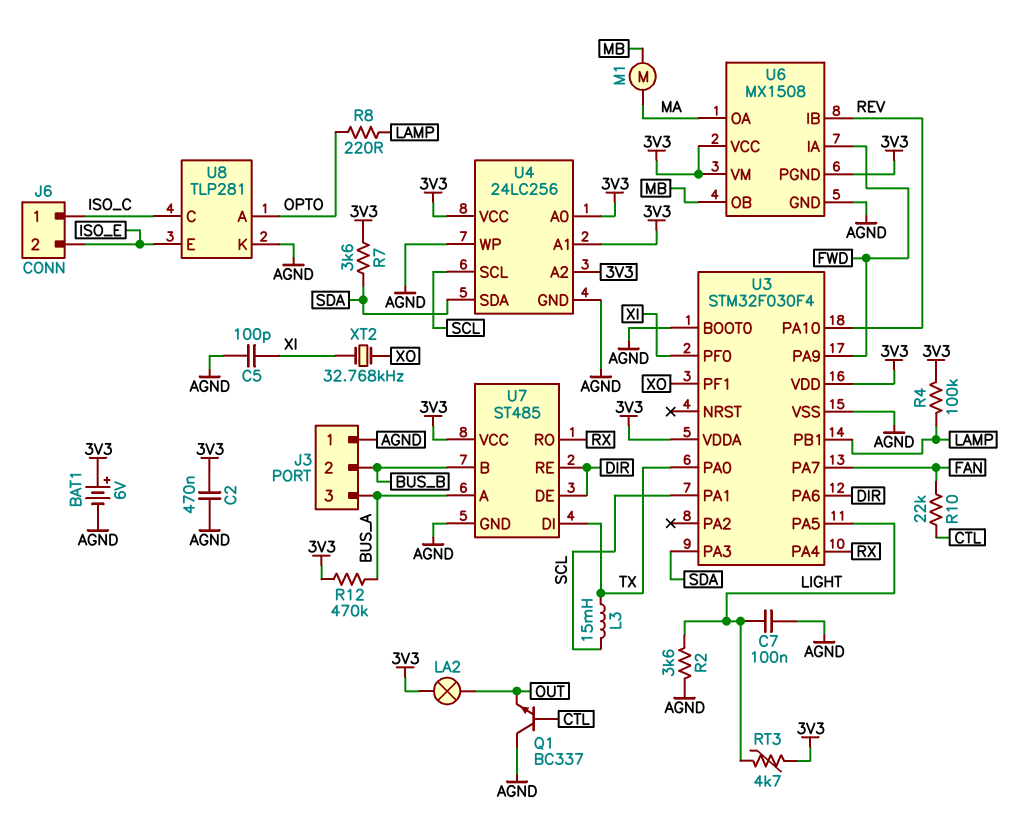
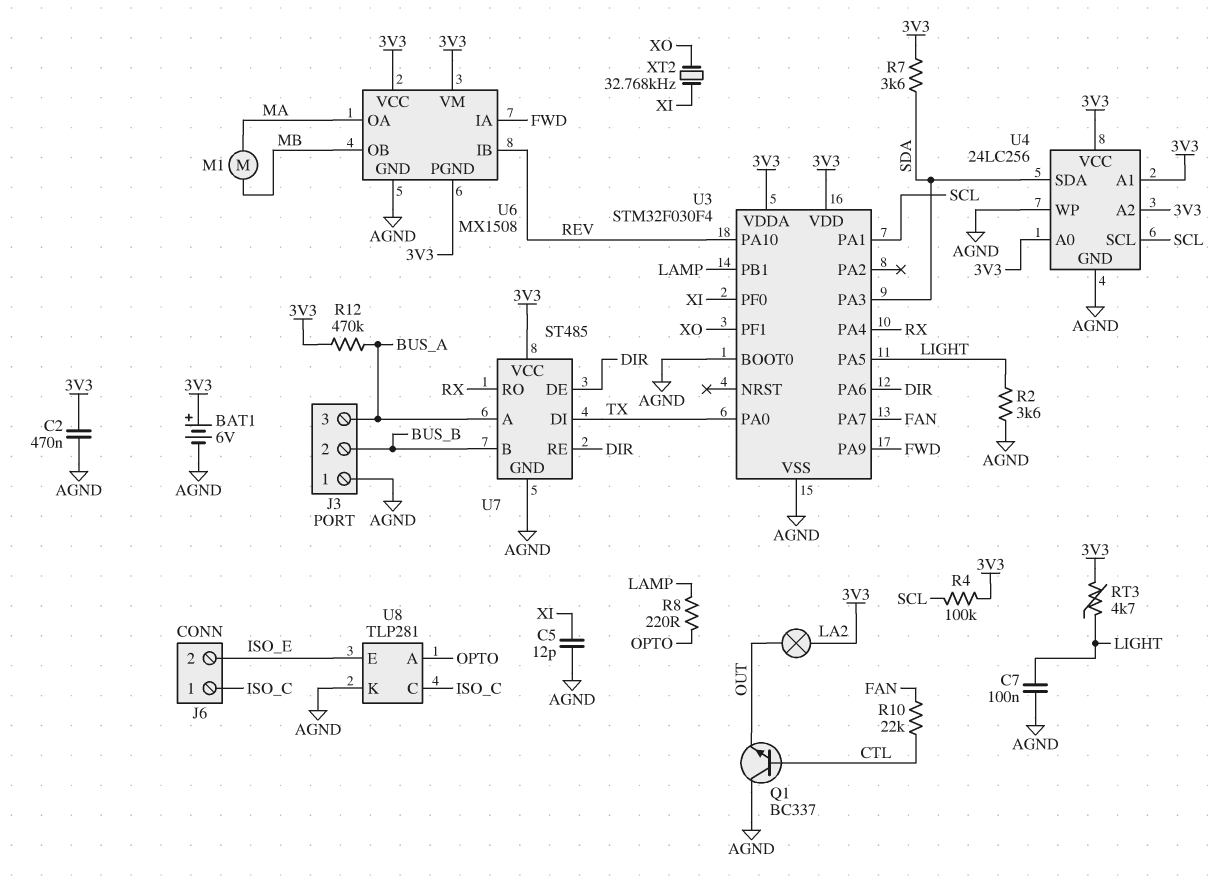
C5: 100pF (AGND, XI) -> 12pF (AGND, XI)
L3: 15mH (SCL, TX) -> none
R4: 100k (3V3, LAMP) -> 100k (3V3, SCL)

